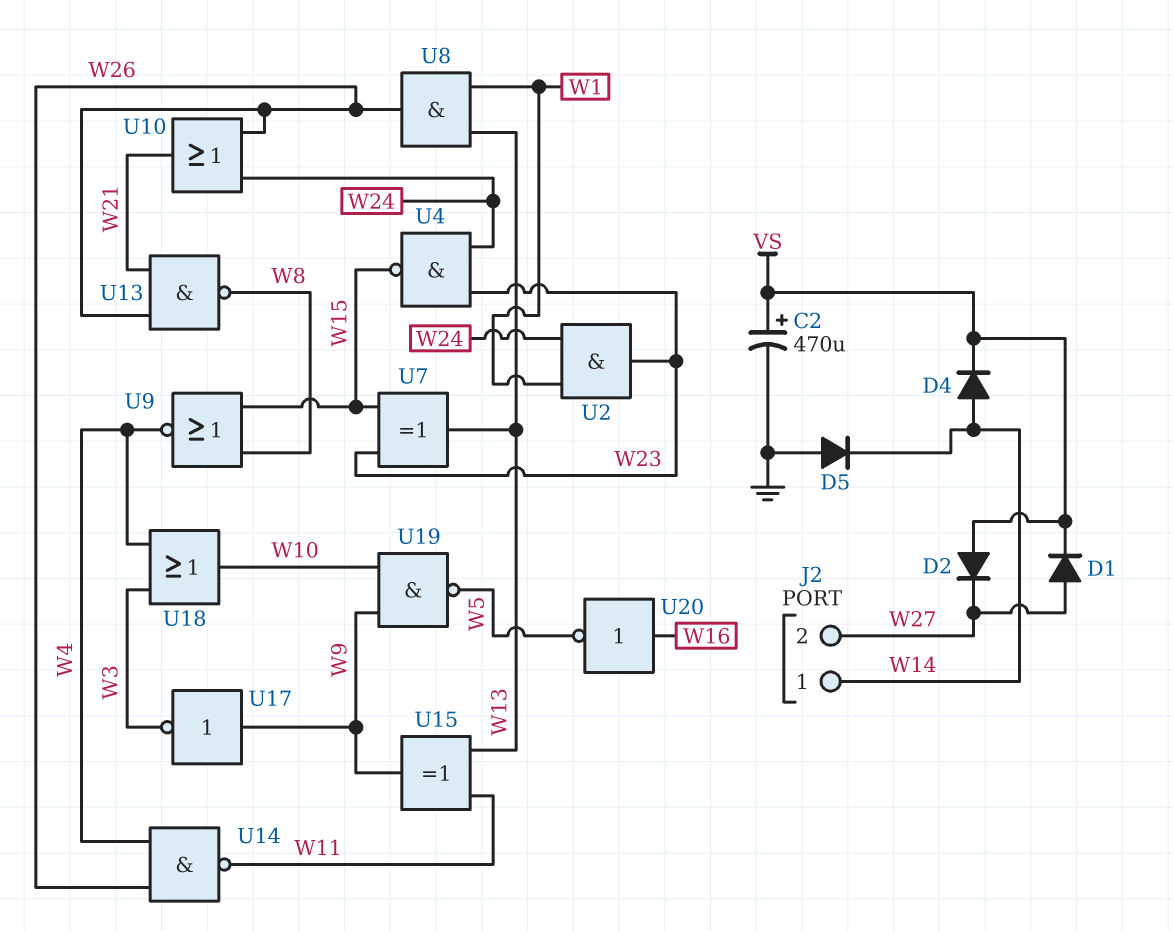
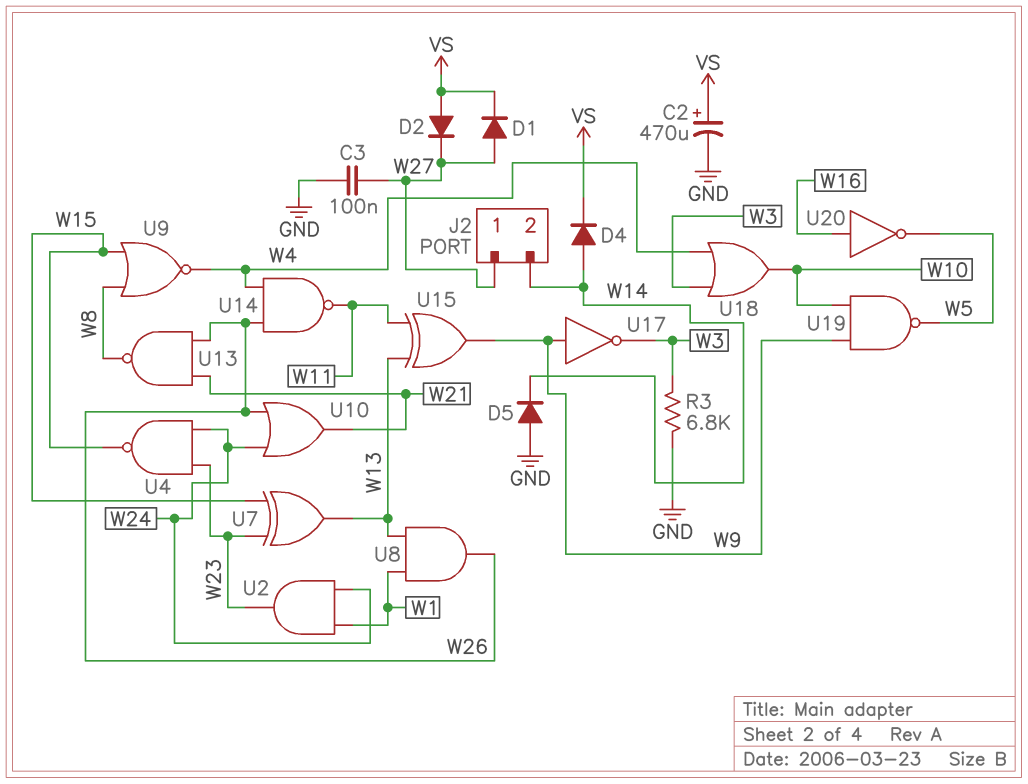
C3: none -> 100nF (GND, W27)
J2 pin 1: W14 -> W27
J2 pin 2: W27 -> W14
R3: none -> 6.8k (GND, W3)

